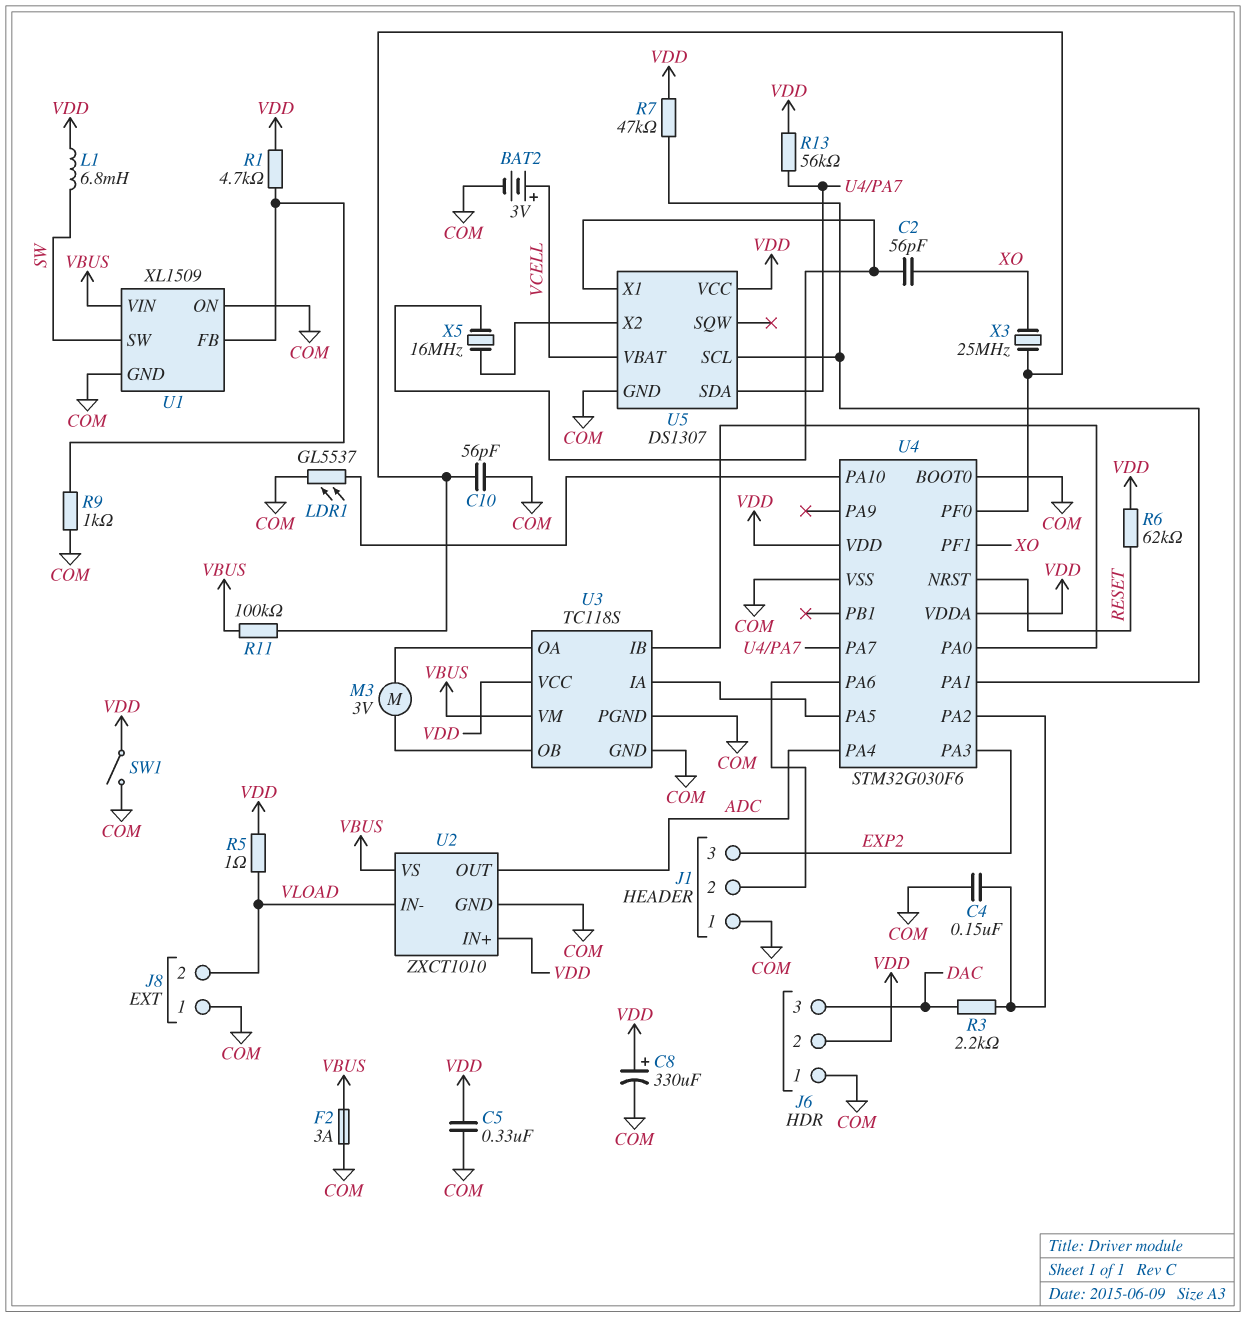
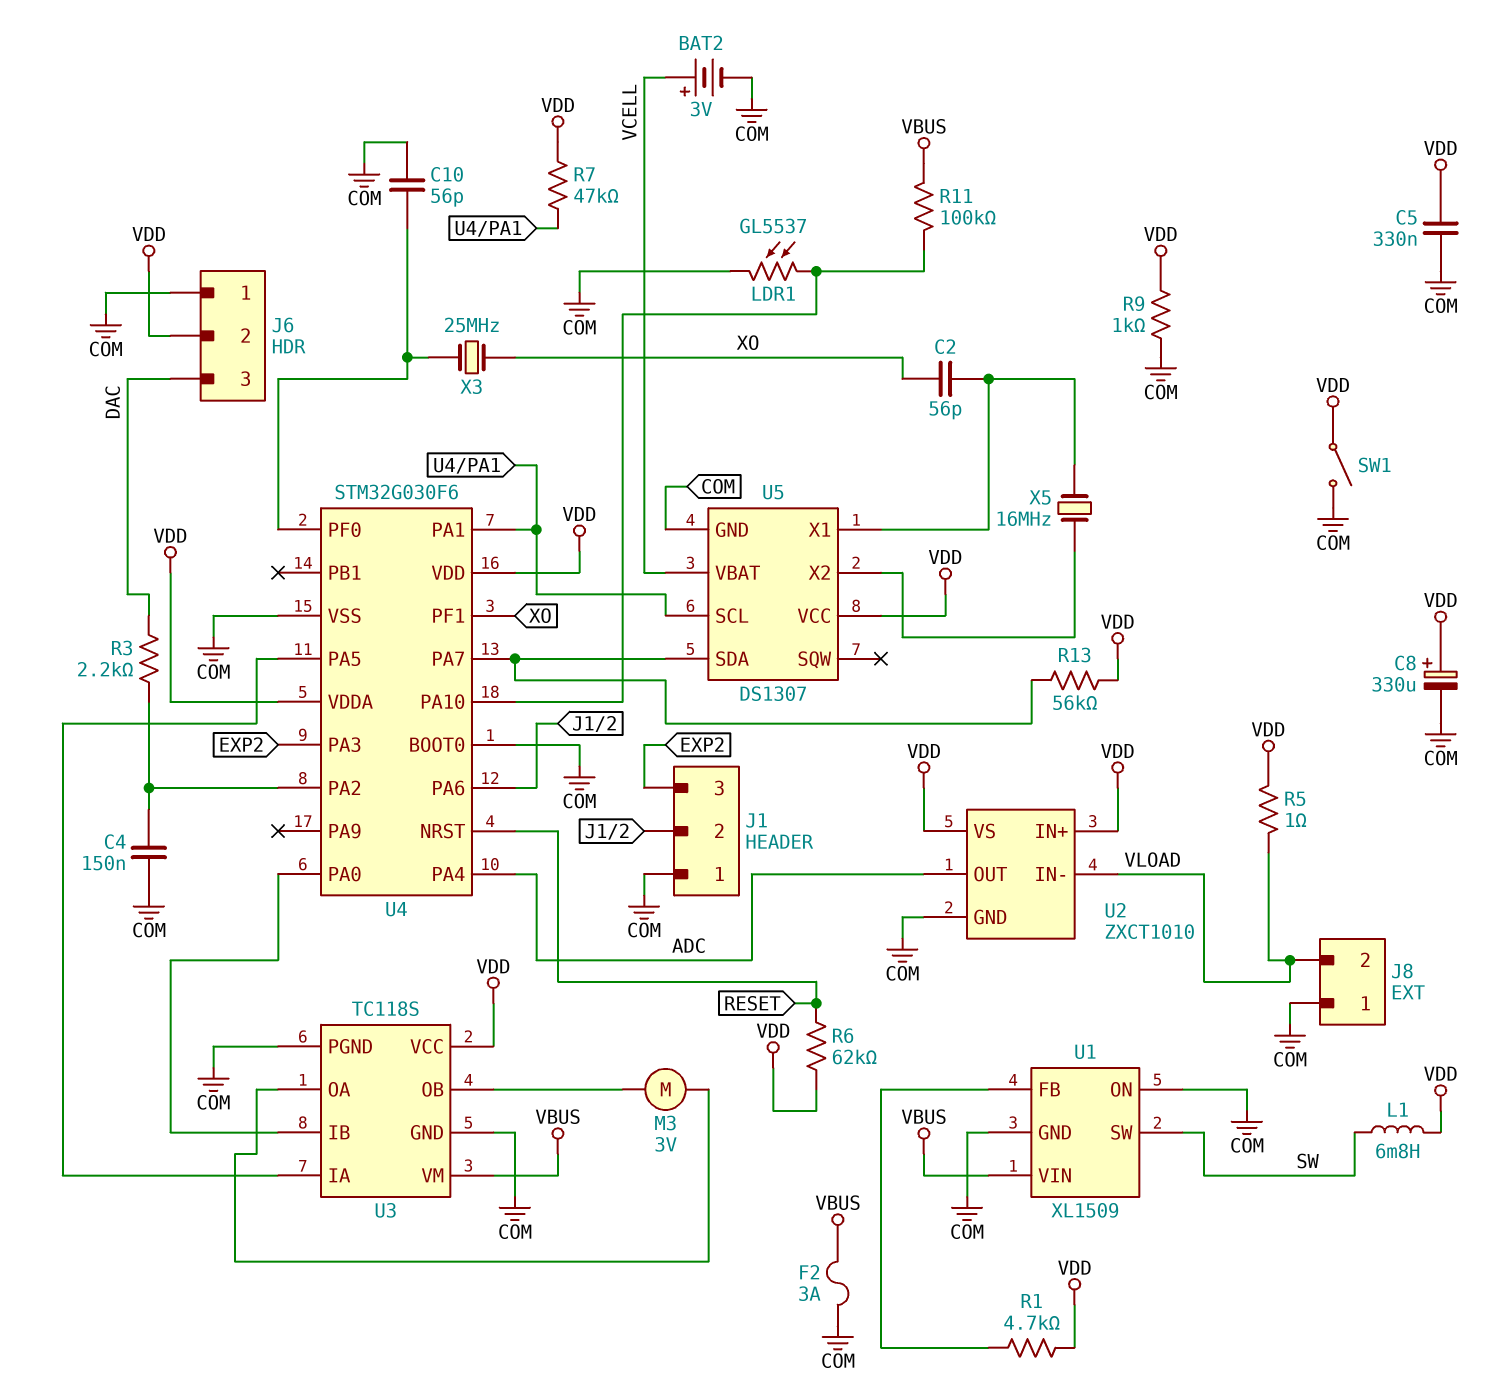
R9: 1k (COM, U1/FB) -> 1k (COM, VDD)
R11: 100k (U4/PF0, VBUS) -> 100k (U4/PA10, VBUS)
U2 pin VS: VBUS -> VDD

